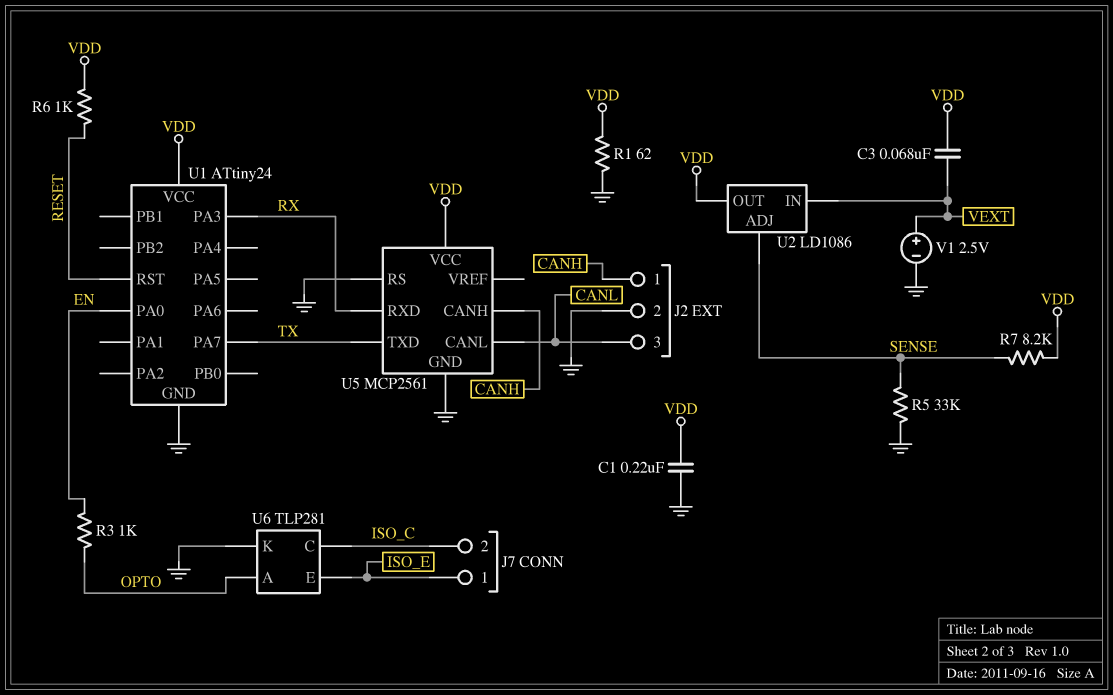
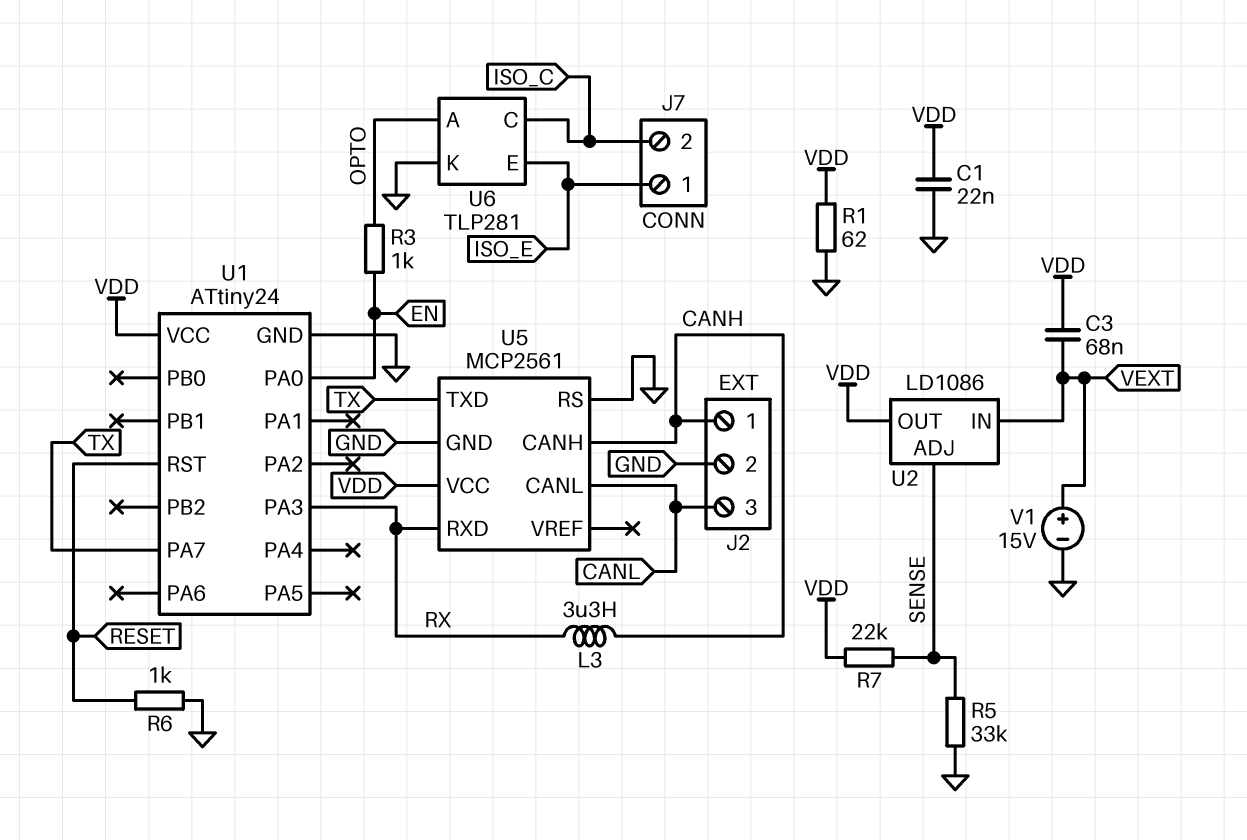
C1: 220nF (GND, VDD) -> 22nF (GND, VDD)
L3: none -> 3.3uH (CANH, RX)
R6: 1k (RESET, VDD) -> 1k (GND, RESET)
R7: 8.2k (SENSE, VDD) -> 22k (SENSE, VDD)
V1: 2.5V (plus VEXT, minus GND) -> 15V (plus VEXT, minus GND)

